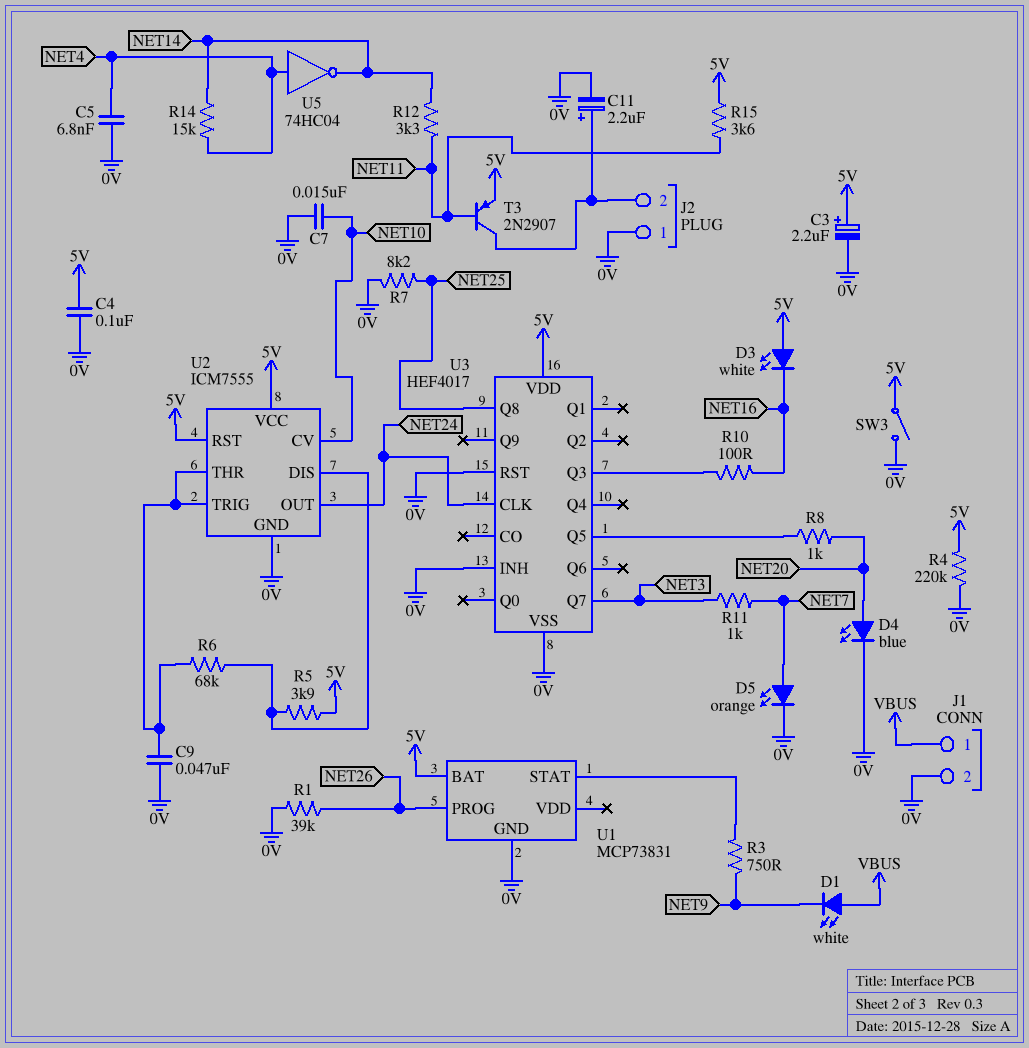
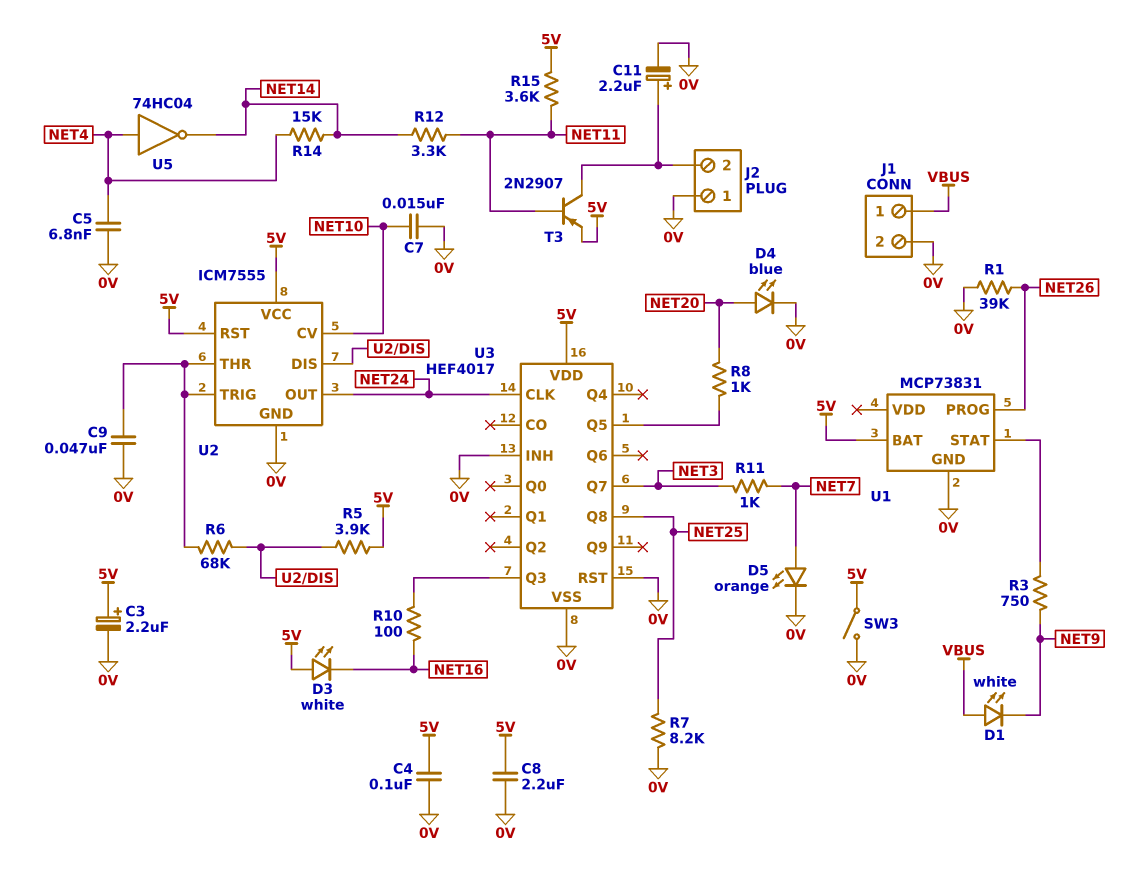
C8: none -> 2.2uF (0V, 5V)
R4: 220k (0V, 5V) -> none

